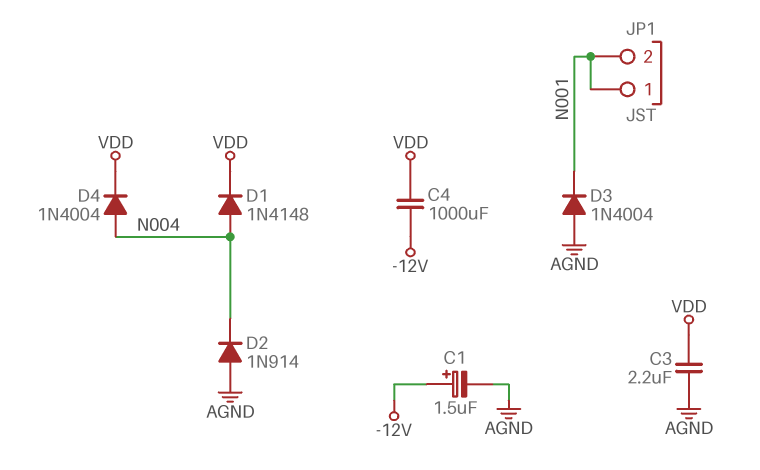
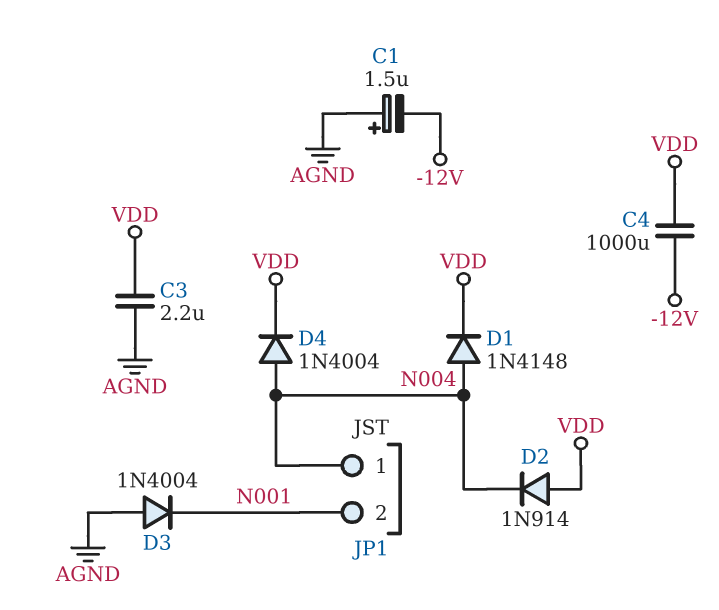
C1: 1.5uF (plus -12V, minus AGND) -> 1.5uF (plus AGND, minus -12V)
D2: diode 1N914 (A AGND, K N004) -> diode 1N914 (A VDD, K N004)
JP1 pin 1: N001 -> N004

